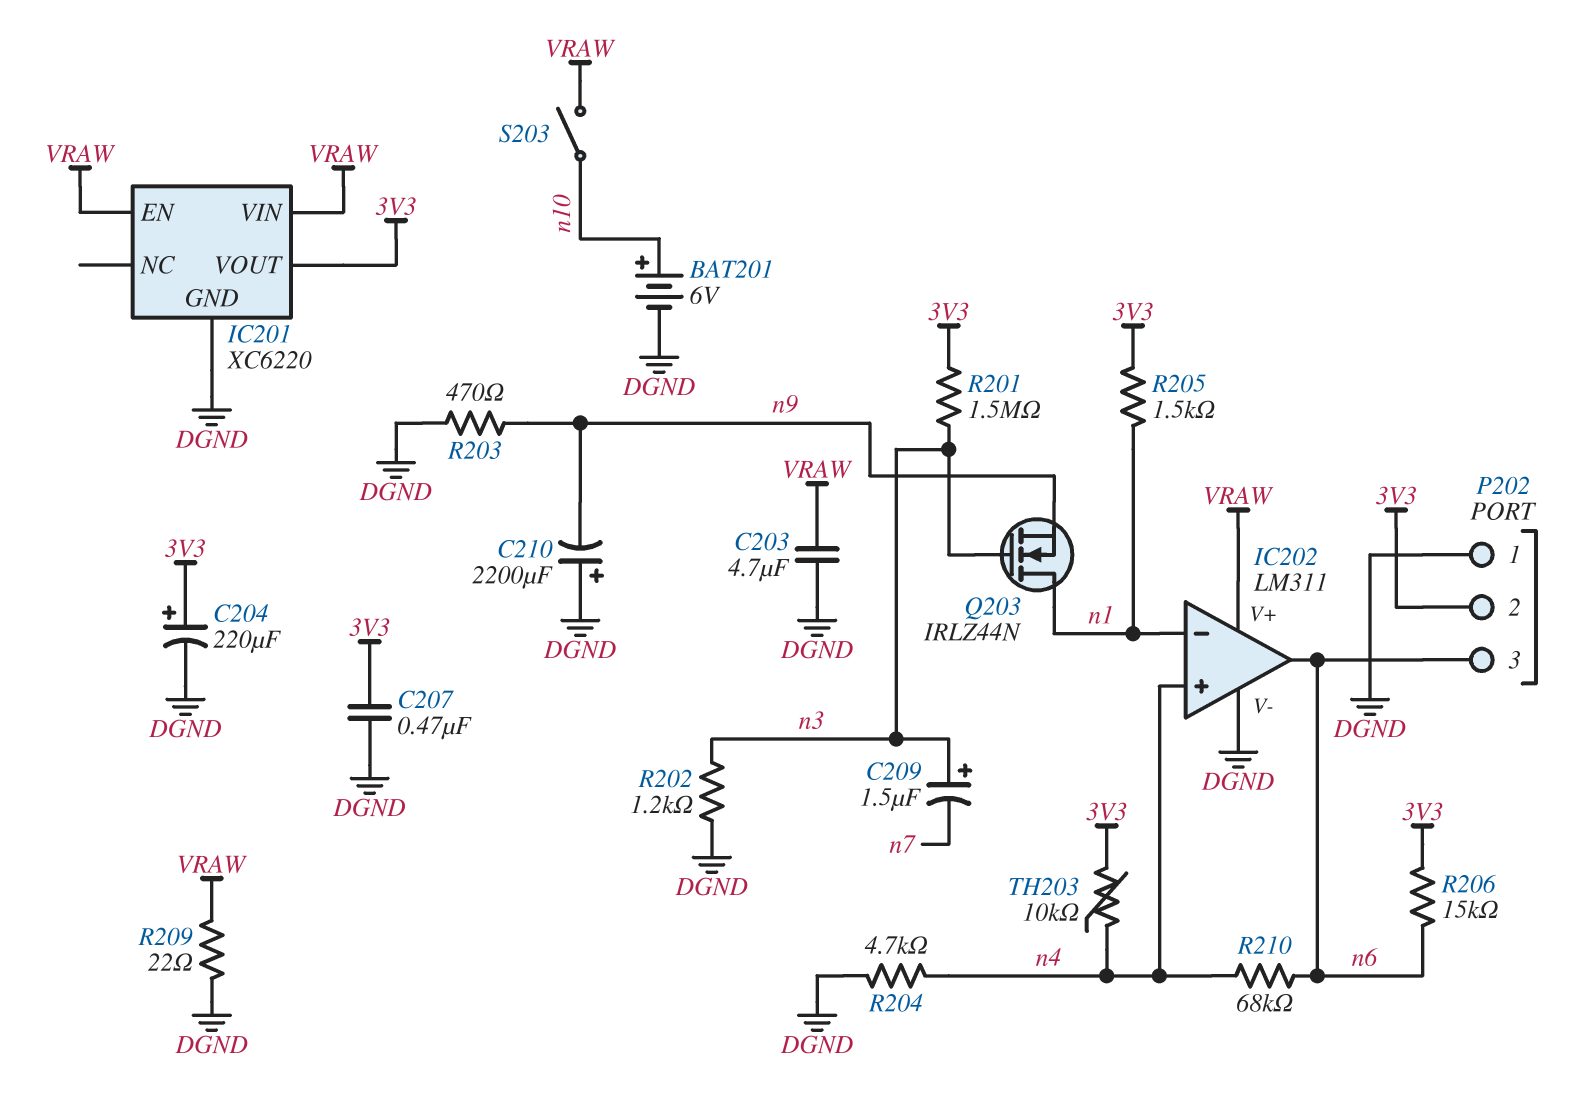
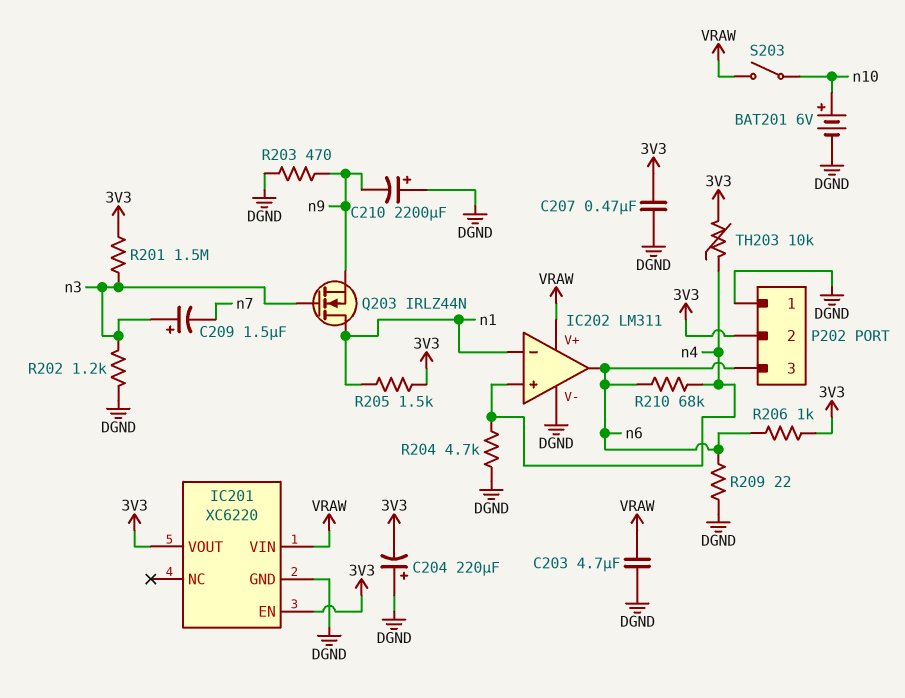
C204: 220uF (plus 3V3, minus DGND) -> 220uF (plus DGND, minus 3V3)
IC201 pin EN: VRAW -> 3V3
R206: 15k (3V3, n6) -> 1k (3V3, n6)
R209: 22 (DGND, VRAW) -> 22 (DGND, n6)

